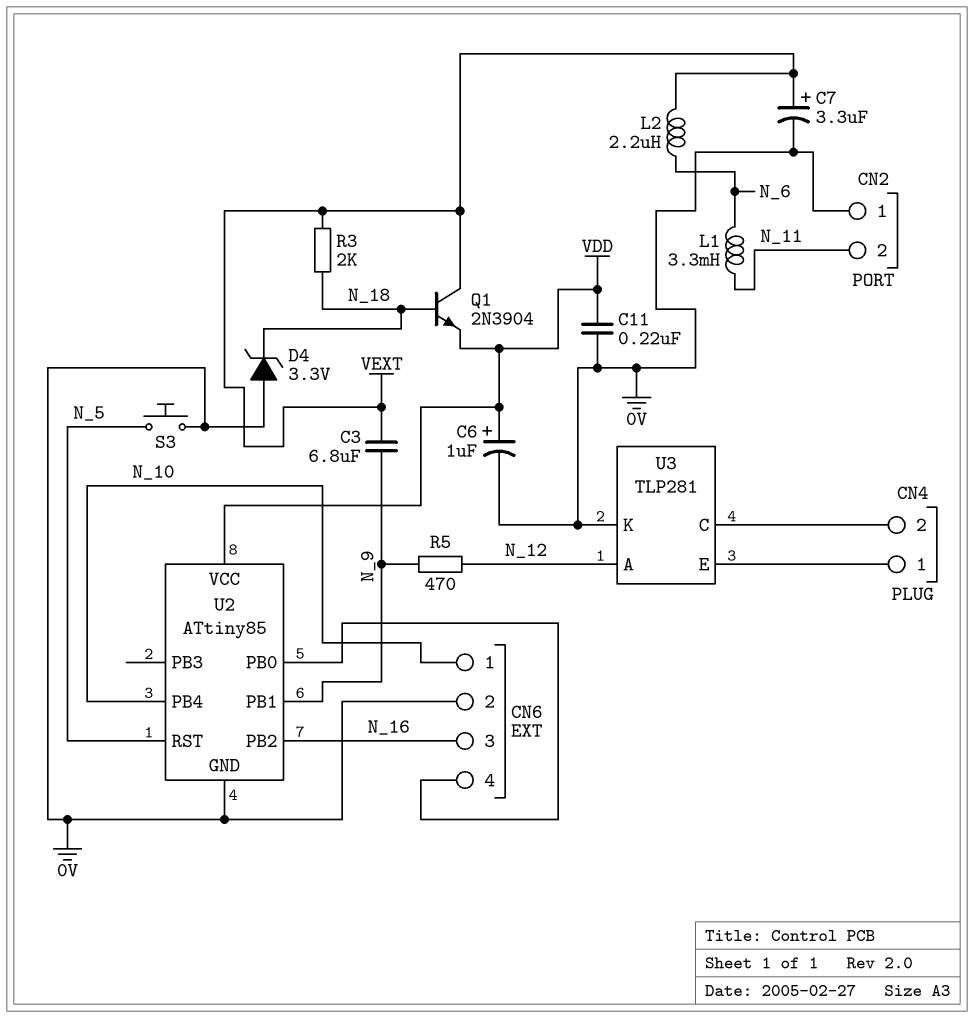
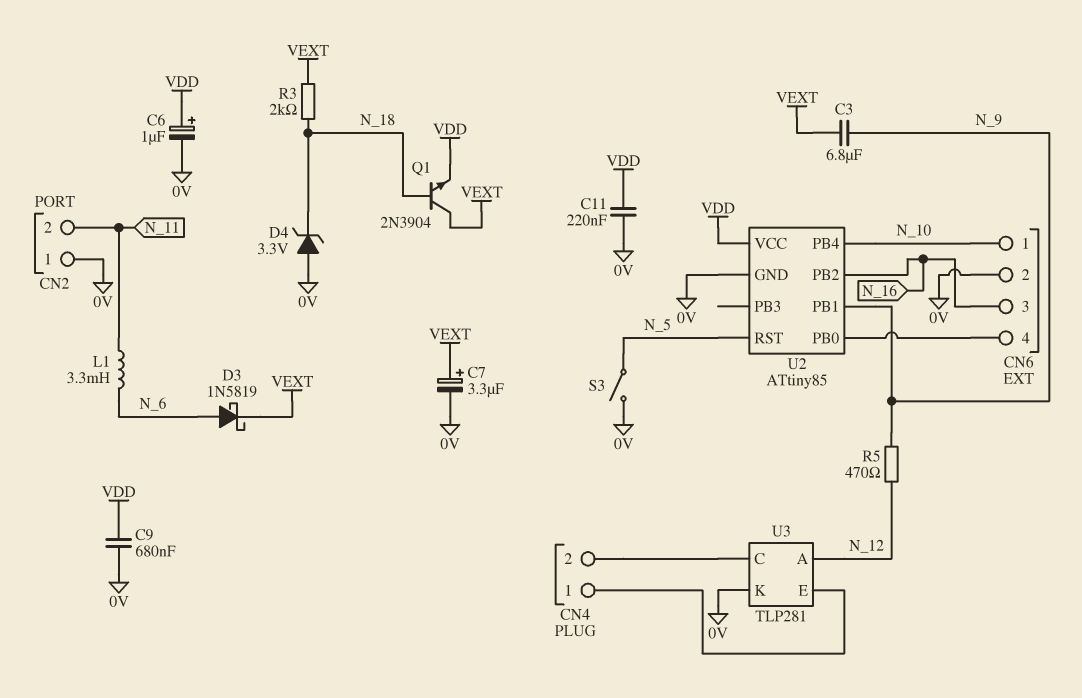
C9: none -> 680nF (0V, VDD)
D3: none -> schottky 1N5819 (A N_6, K VEXT)
L2: 2.2uH (N_6, VEXT) -> none
S3: button (0V, N_5) -> switch (0V, N_5)

